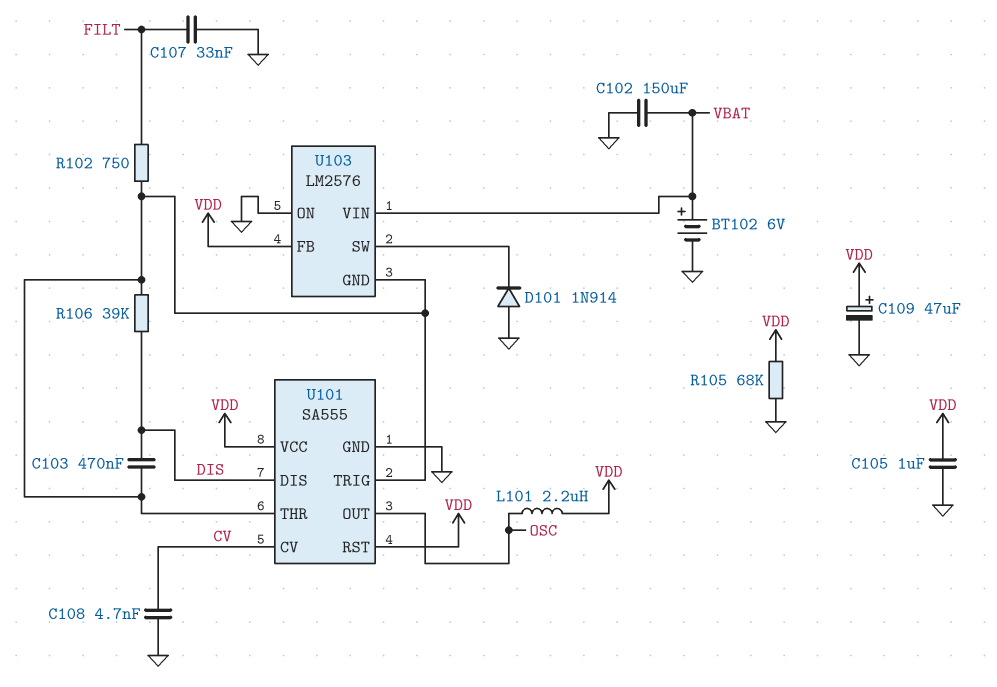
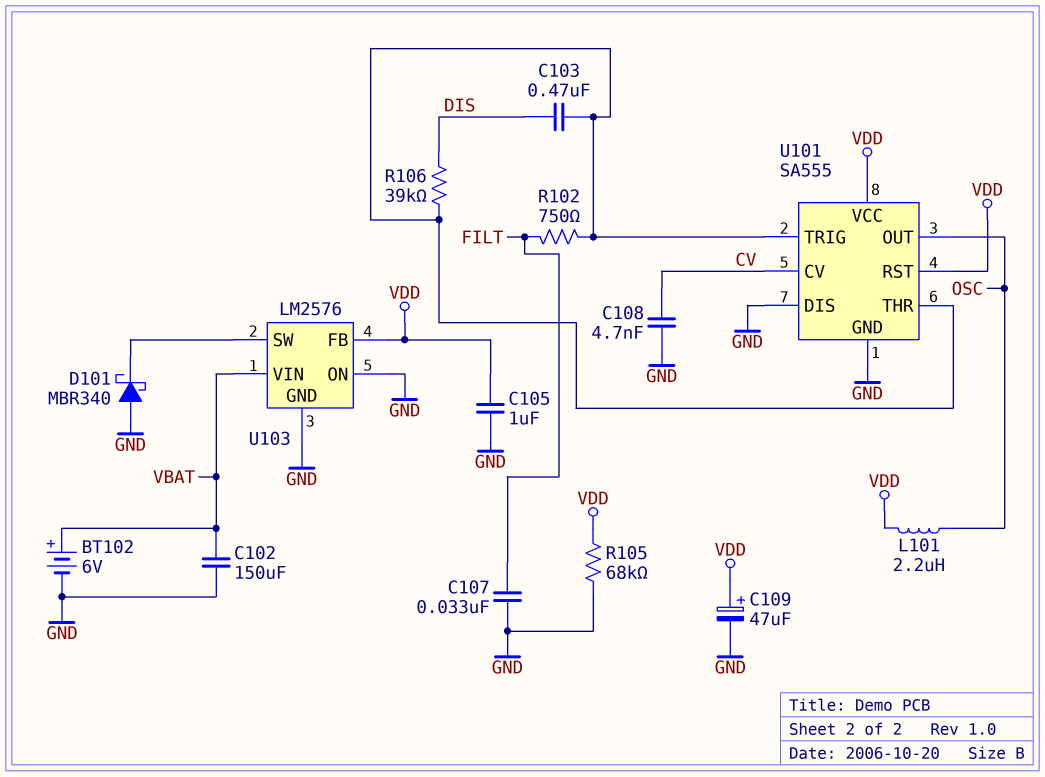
D101: diode 1N914 (A GND, K U103/SW) -> schottky MBR340 (A GND, K U103/SW)
U101 pin DIS: DIS -> GND
U103 pin GND: U101/THR -> GND

